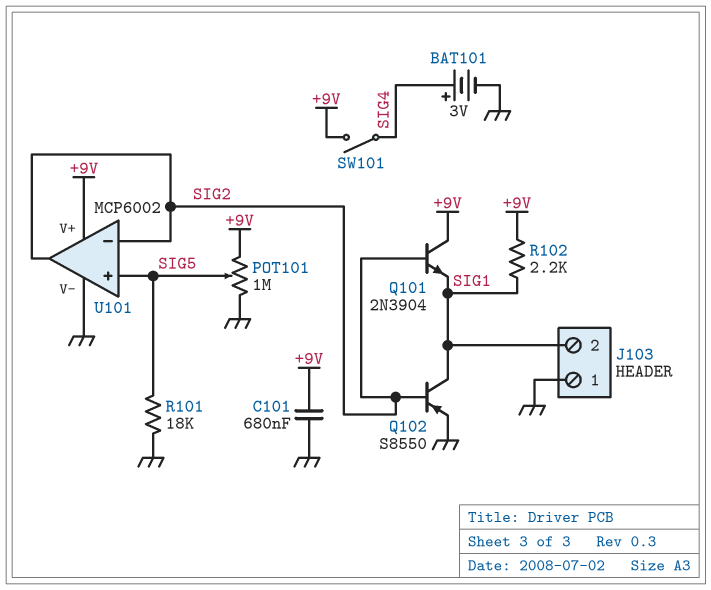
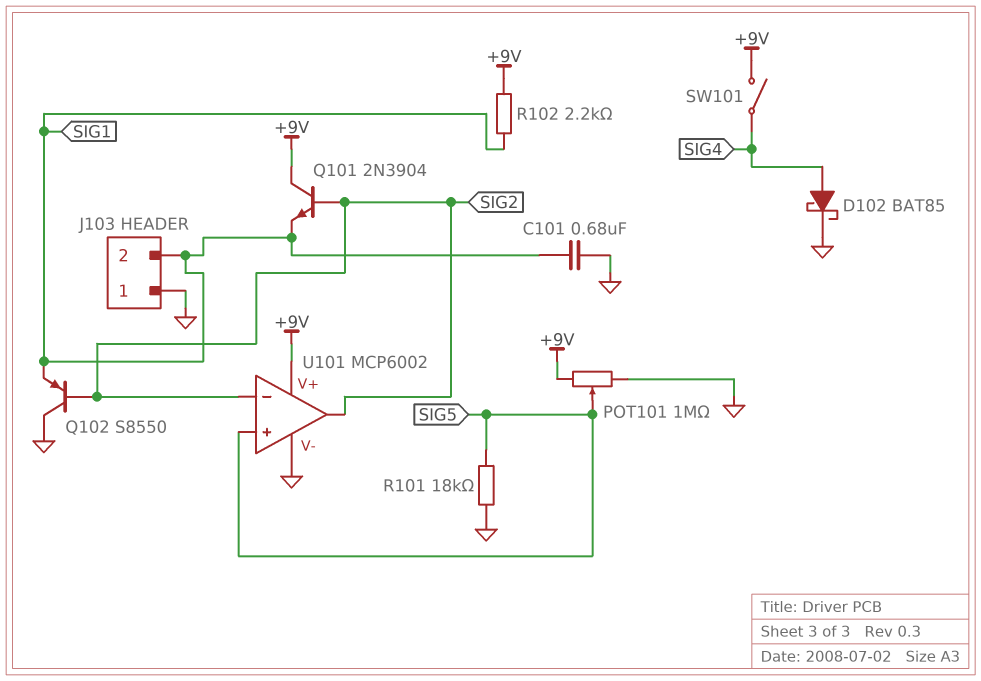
BAT101: 3V (plus SIG4, minus GND) -> none
C101: 680nF (+9V, GND) -> 680nF (GND, SIG1)
D102: none -> schottky BAT85 (A SIG4, K GND)
Q102: PNP S8550 (B SIG2, C SIG1, E GND) -> PNP S8550 (B SIG2, C GND, E SIG1)

